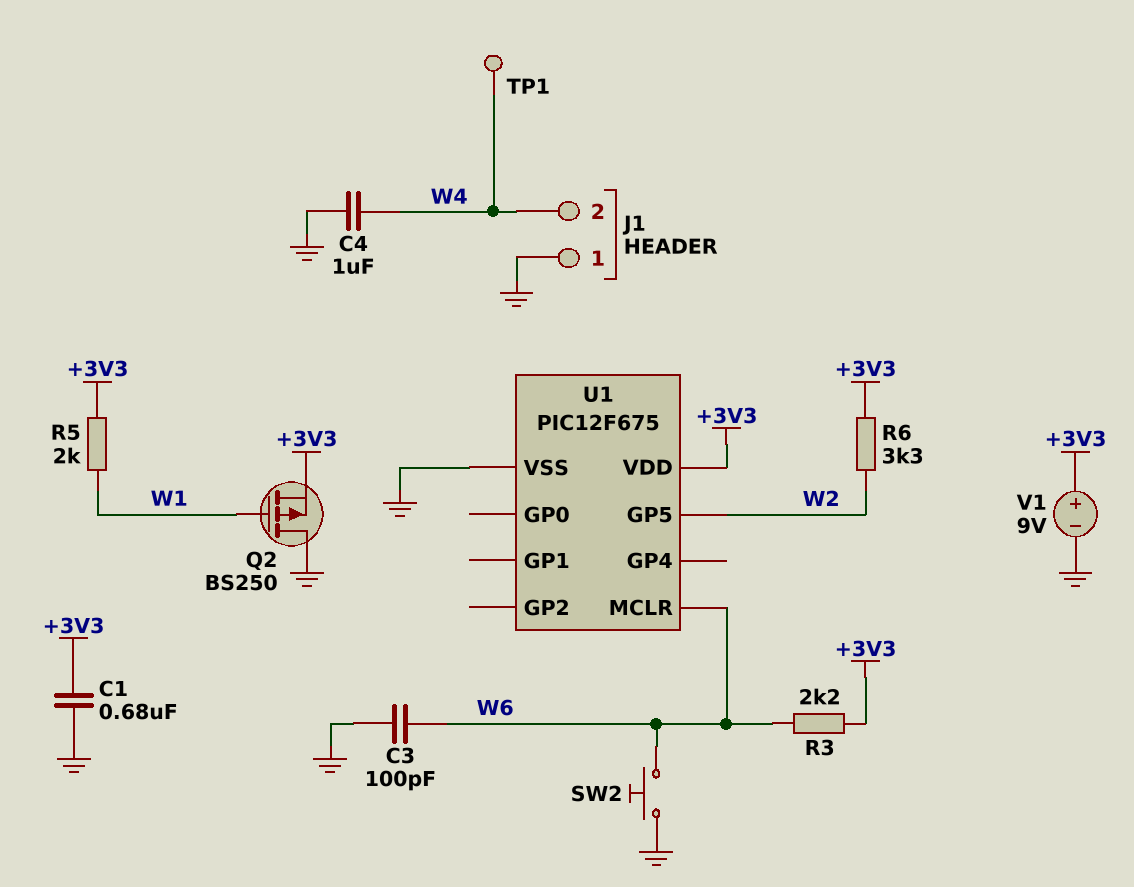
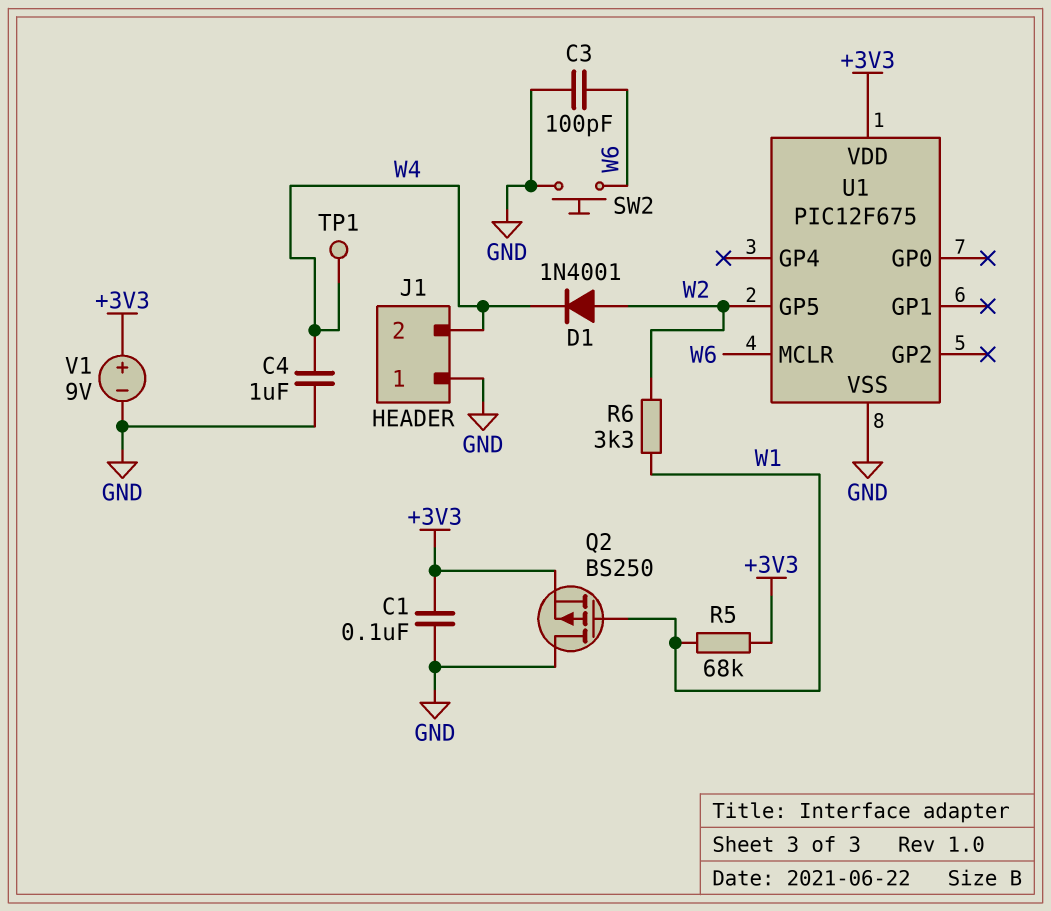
C1: 680nF (+3V3, GND) -> 100nF (+3V3, GND)
D1: none -> diode 1N4001 (A W2, K W4)
R3: 2.2k (+3V3, W6) -> none
R5: 2k (+3V3, W1) -> 68k (+3V3, W1)
R6: 3.3k (+3V3, W2) -> 3.3k (W1, W2)

